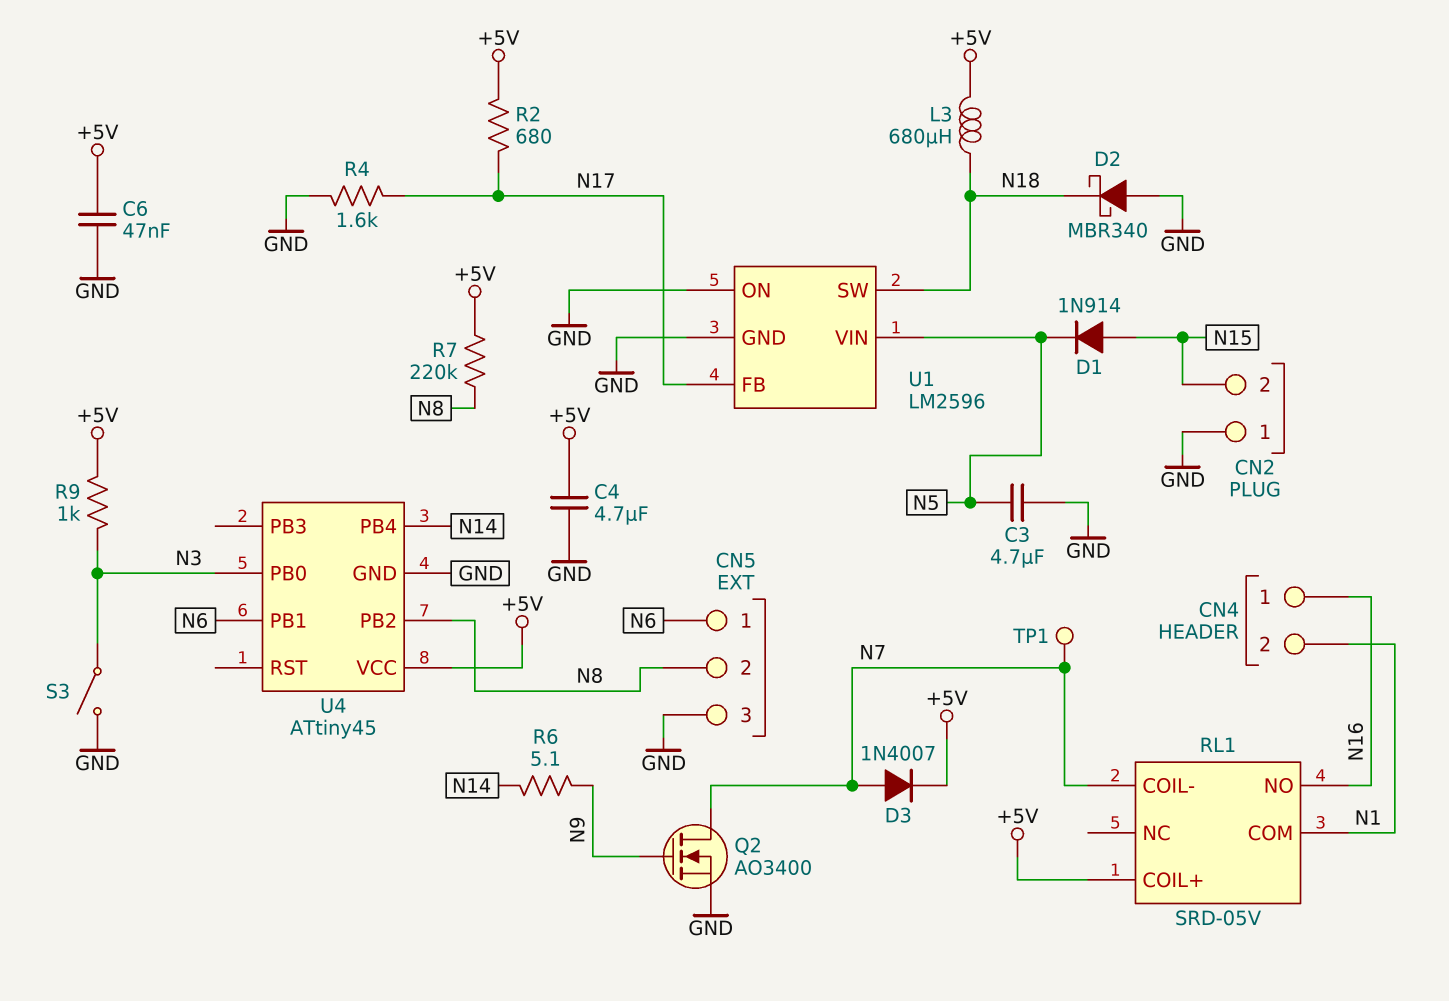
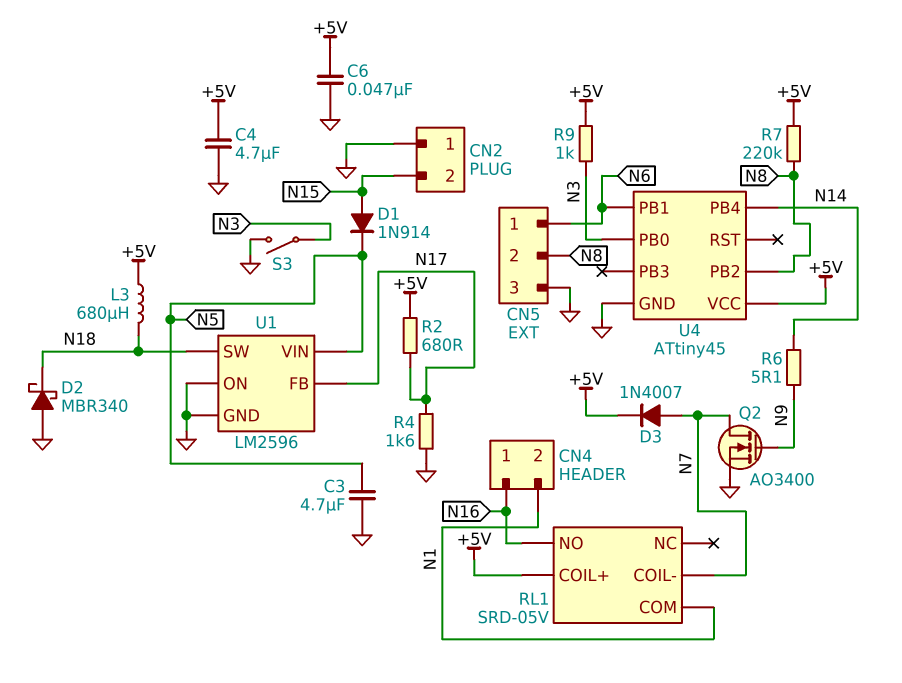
TP1: test point (N7) -> none

